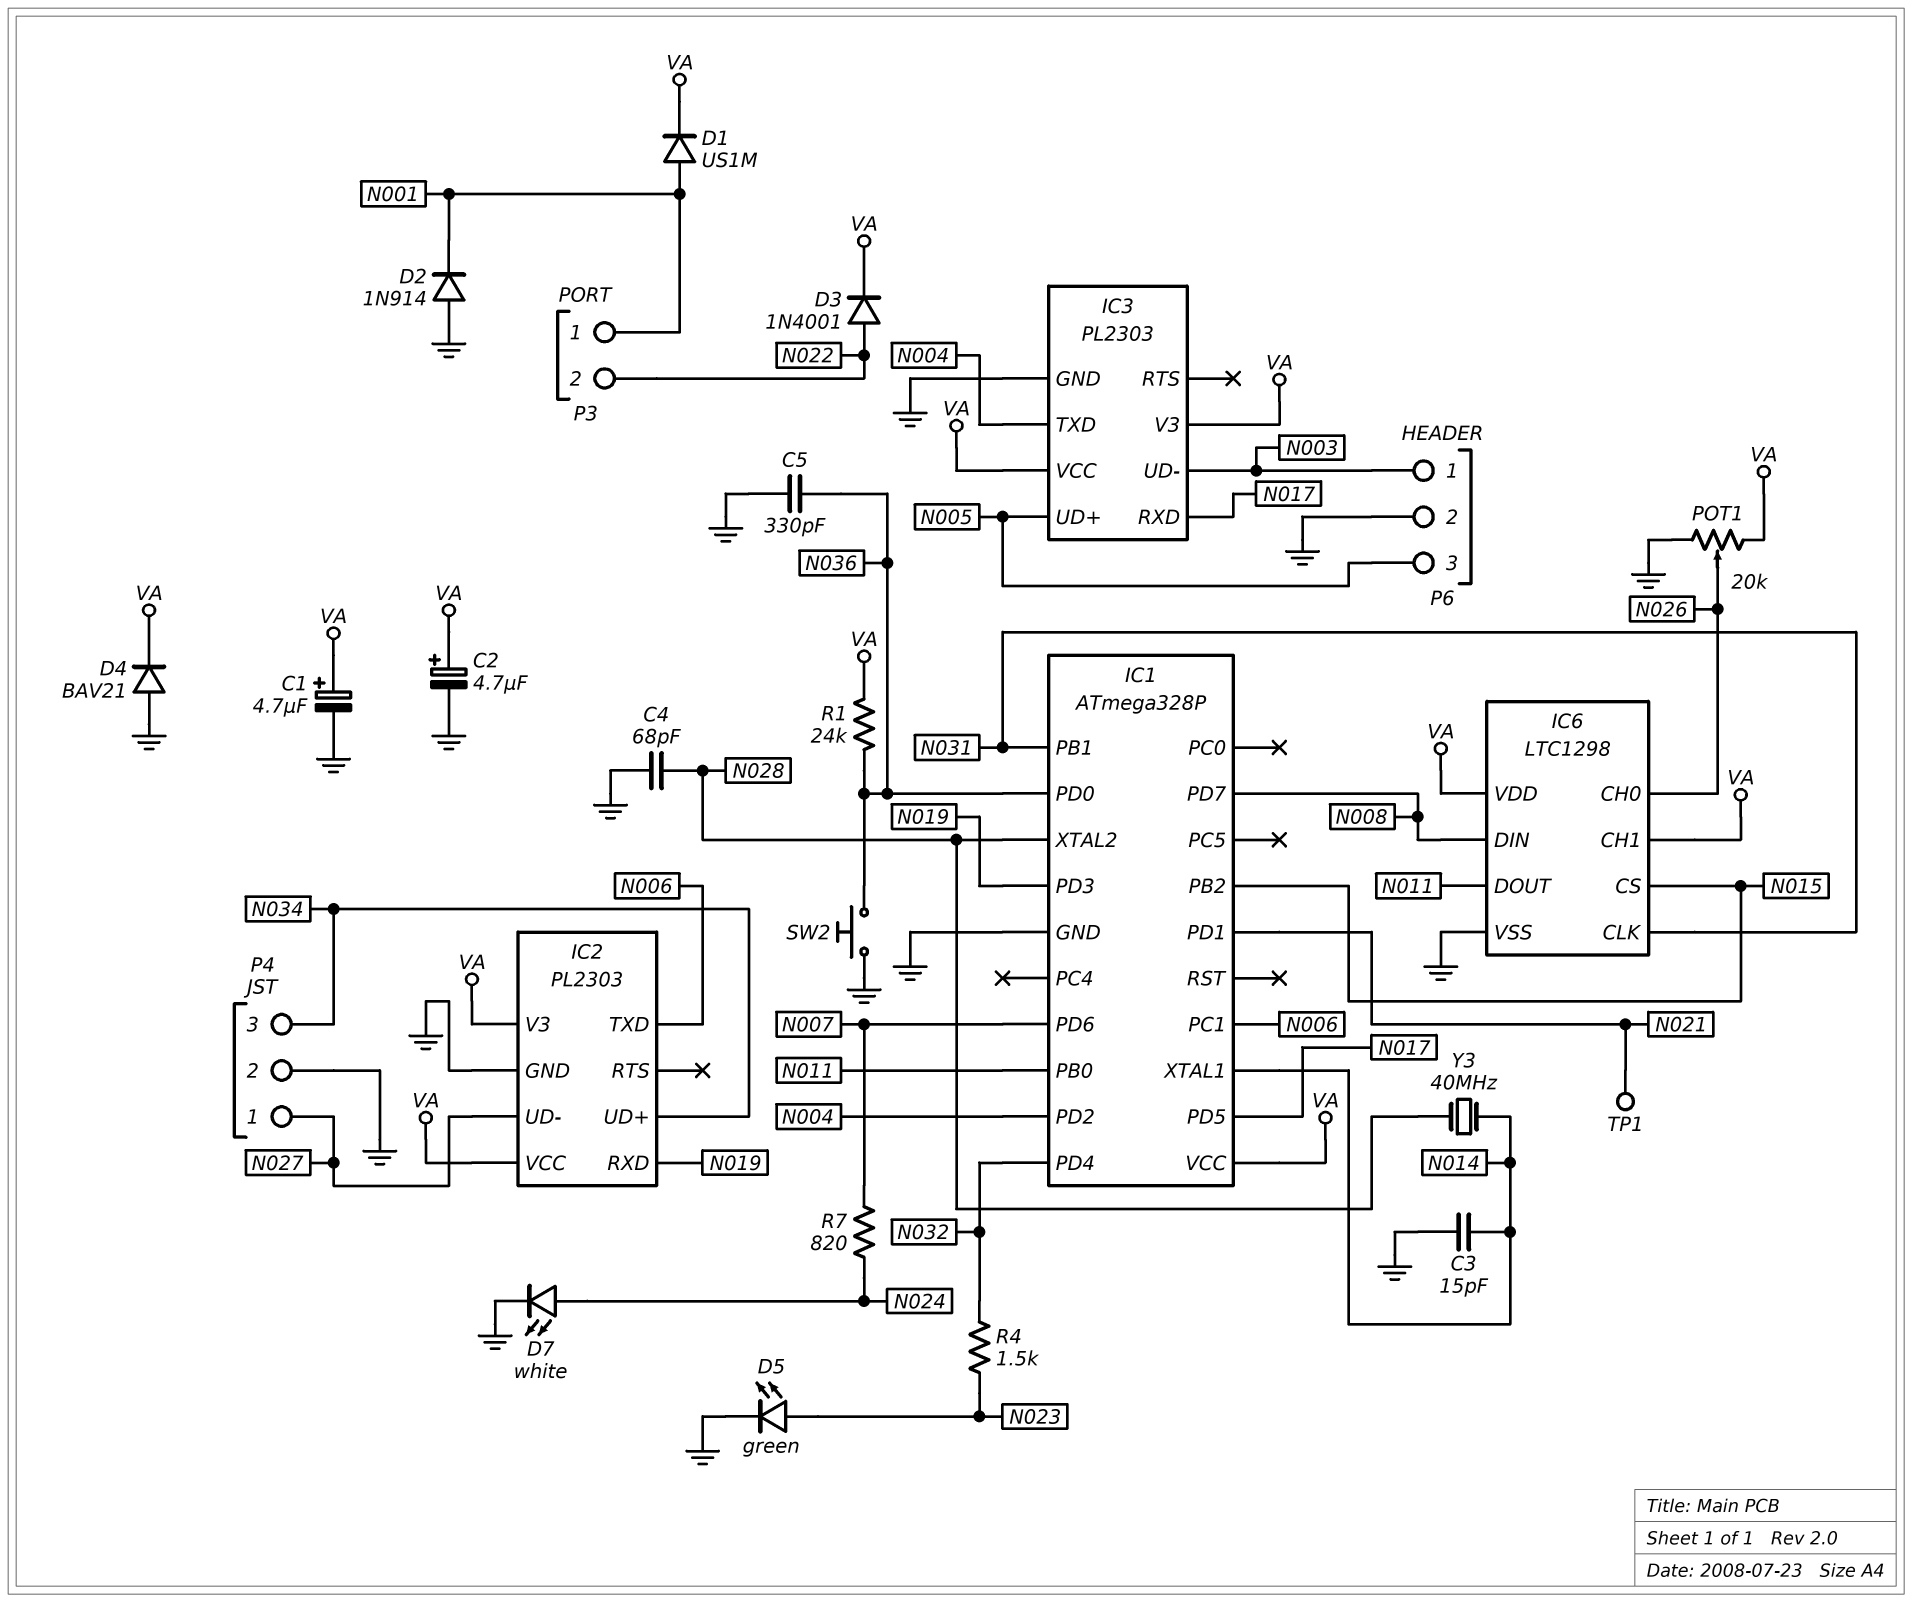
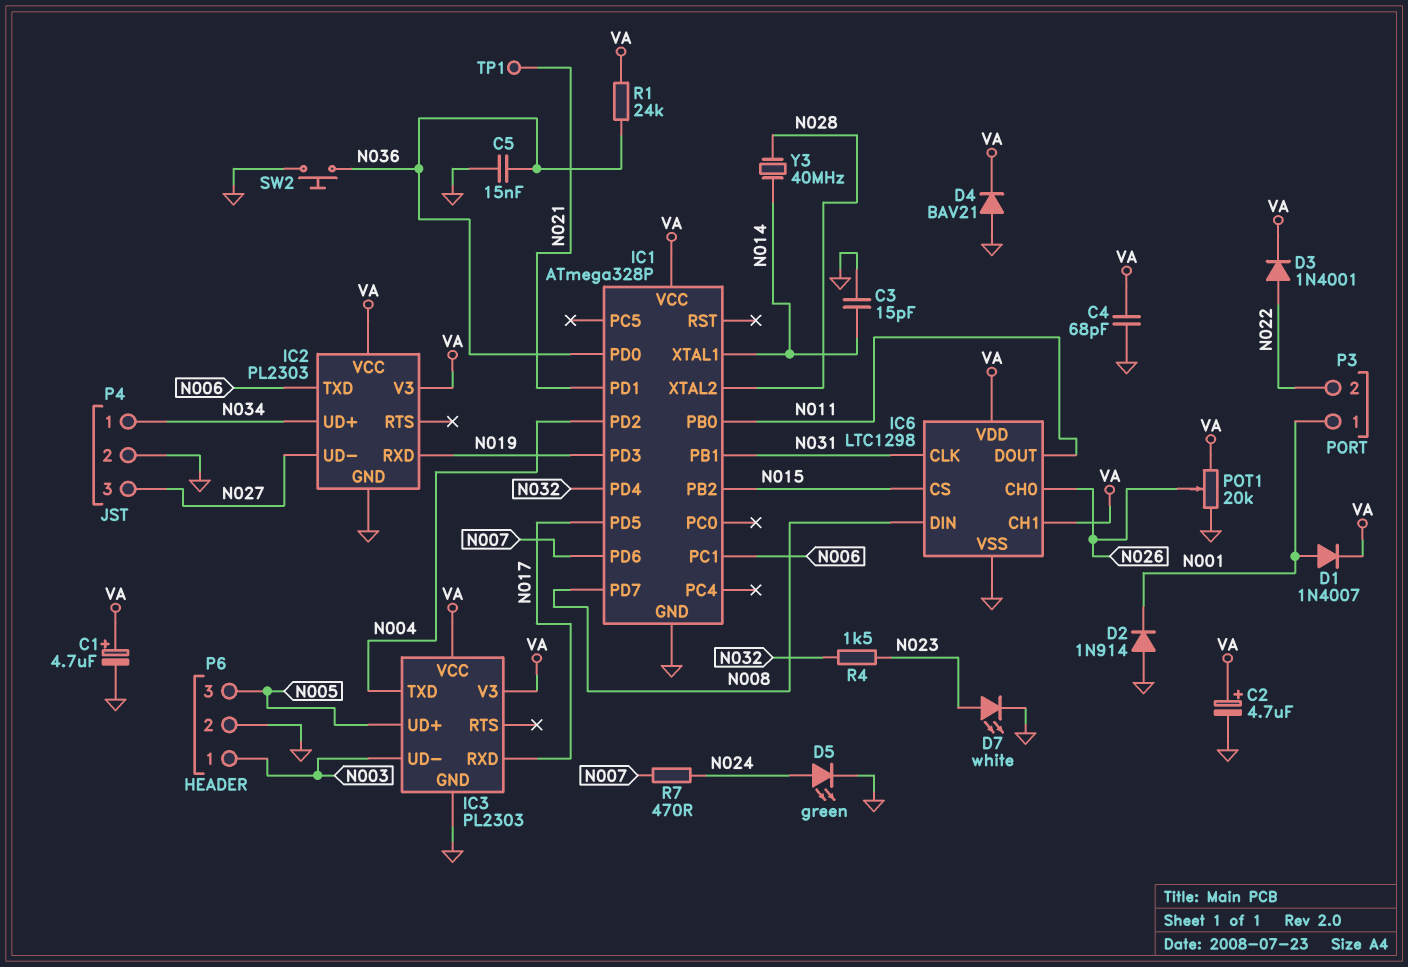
C4: 68pF (GND, N028) -> 68pF (GND, VA)
C5: 330pF (GND, N036) -> 15nF (GND, N036)
D1: diode US1M (A N001, K VA) -> diode 1N4007 (A N001, K VA)
D5: LED green (A N023, K GND) -> LED green (A N024, K GND)
D7: LED white (A N024, K GND) -> LED white (A N023, K GND)
P4 pin 1: N027 -> N034
P4 pin 3: N034 -> N027
R7: 820 (N007, N024) -> 470 (N007, N024)

